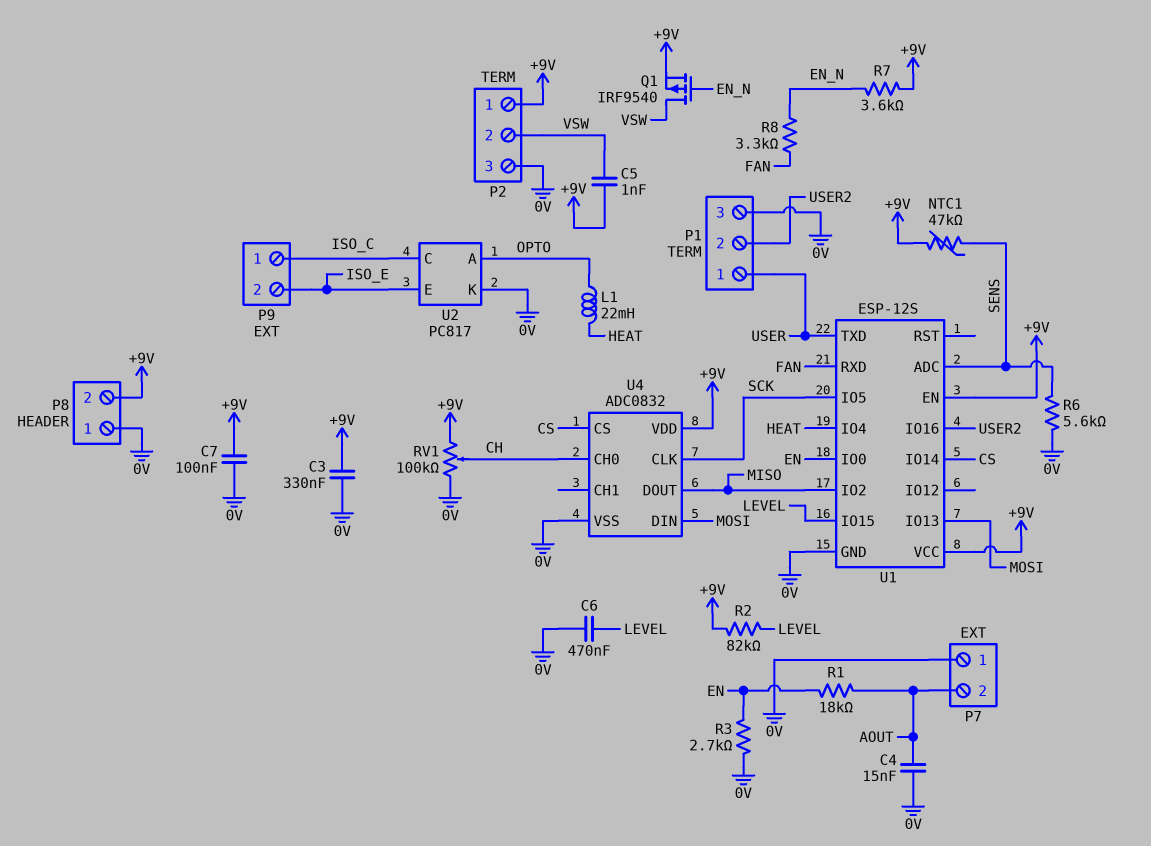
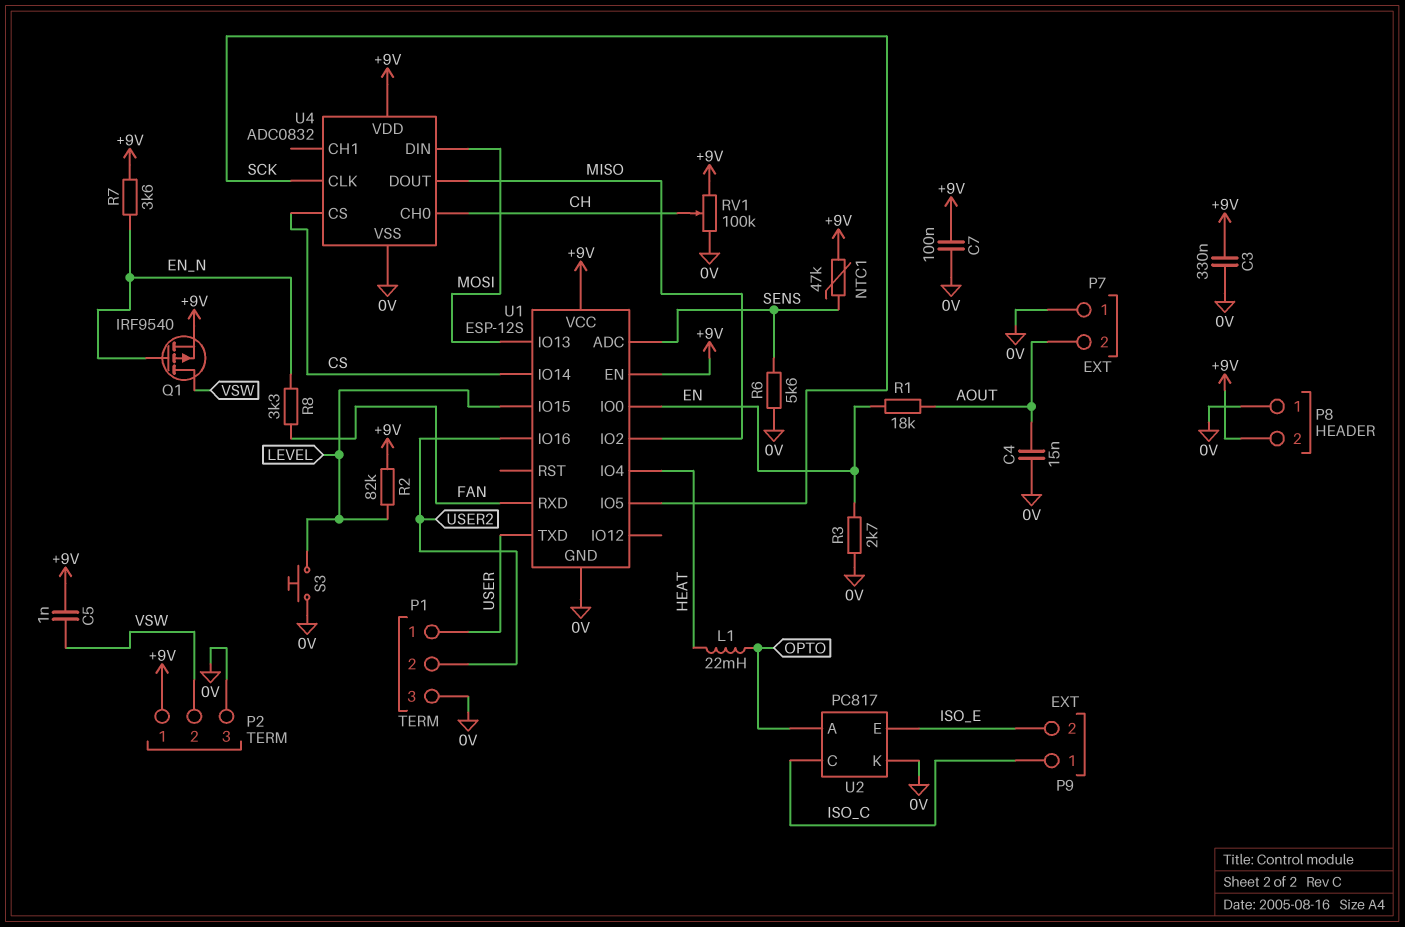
C6: 470nF (0V, LEVEL) -> none
S3: none -> button (0V, LEVEL)

